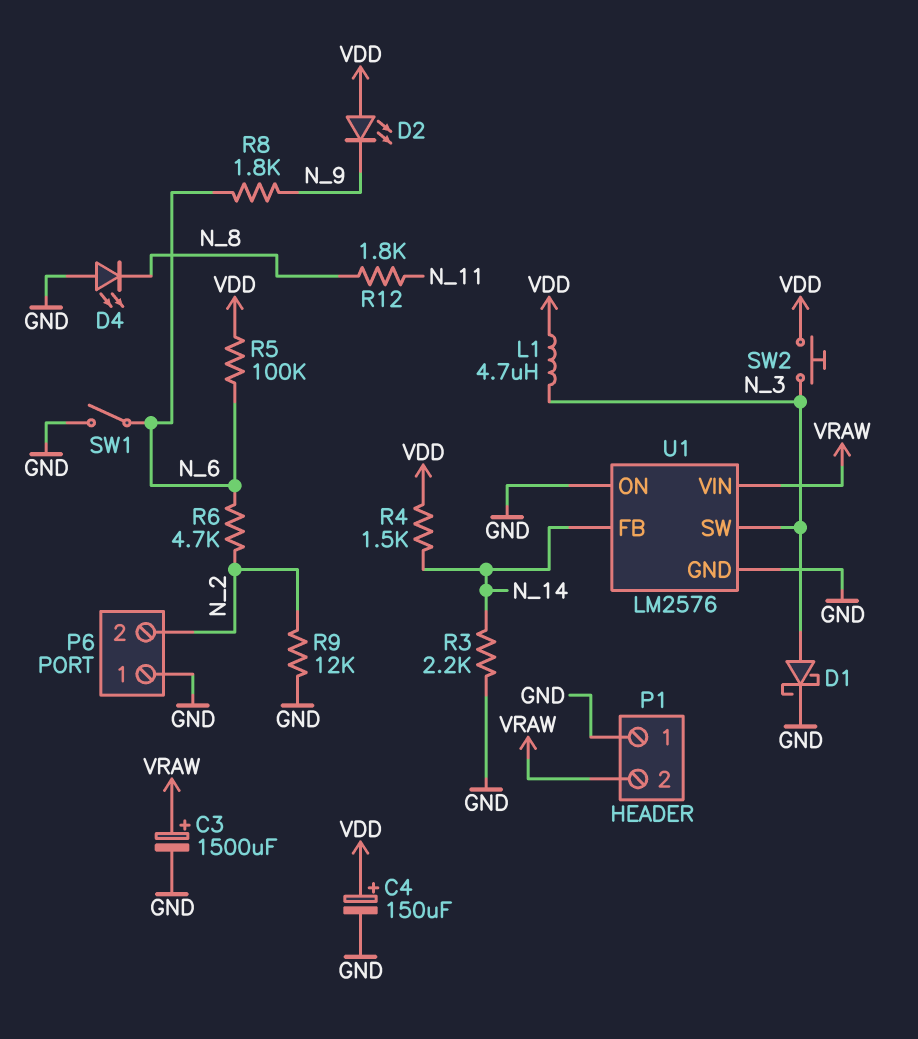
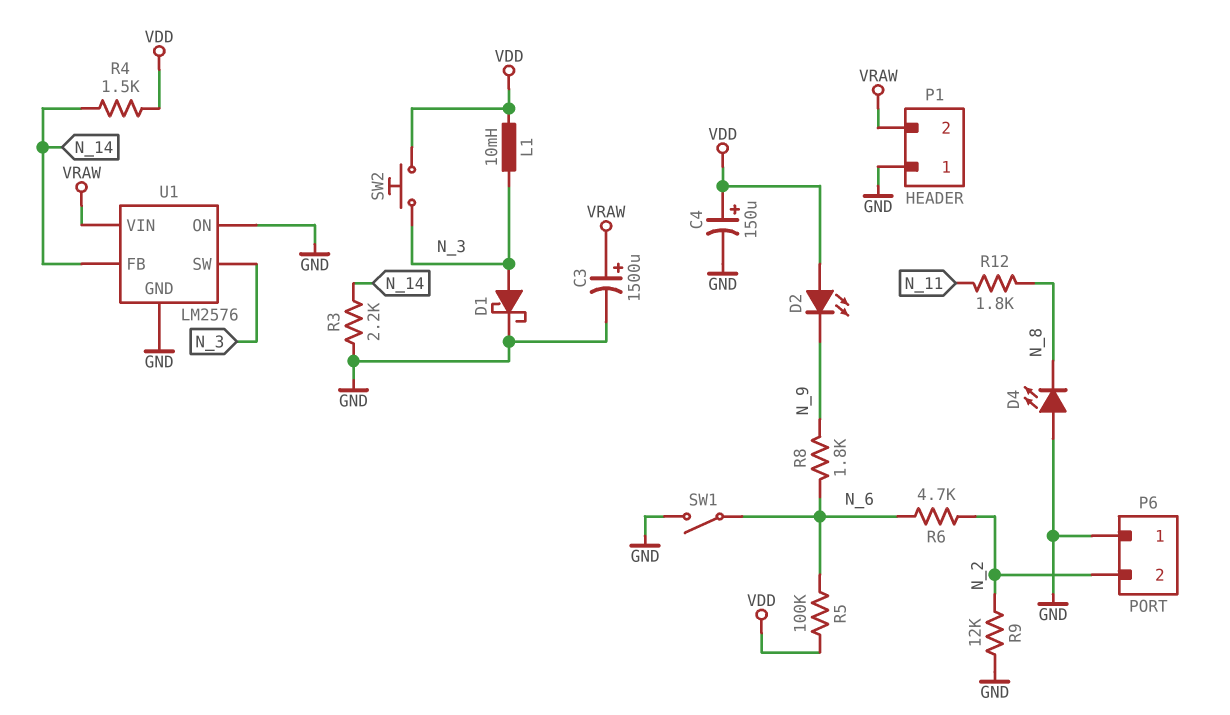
L1: 4.7uH (N_3, VDD) -> 10mH (N_3, VDD)

